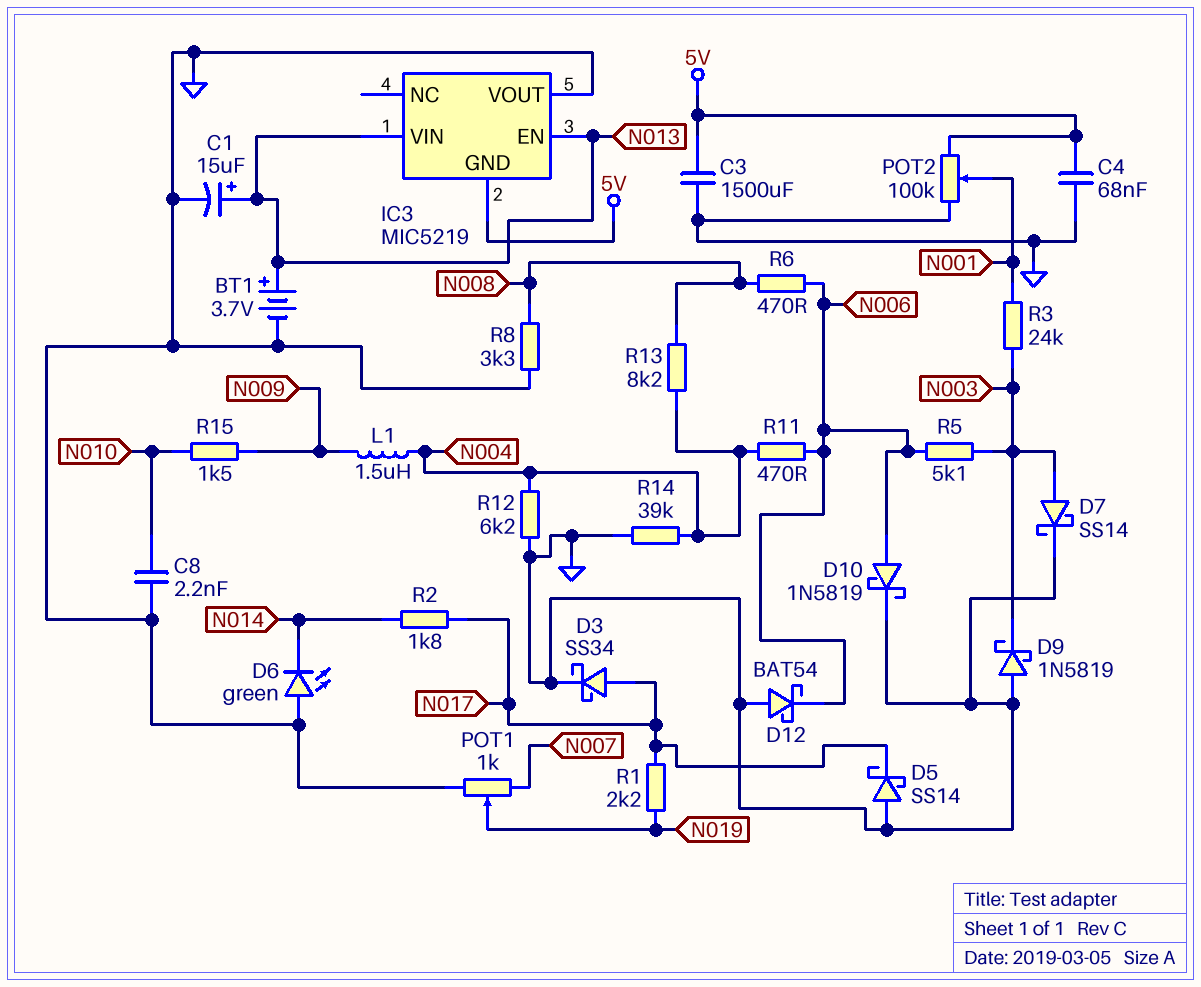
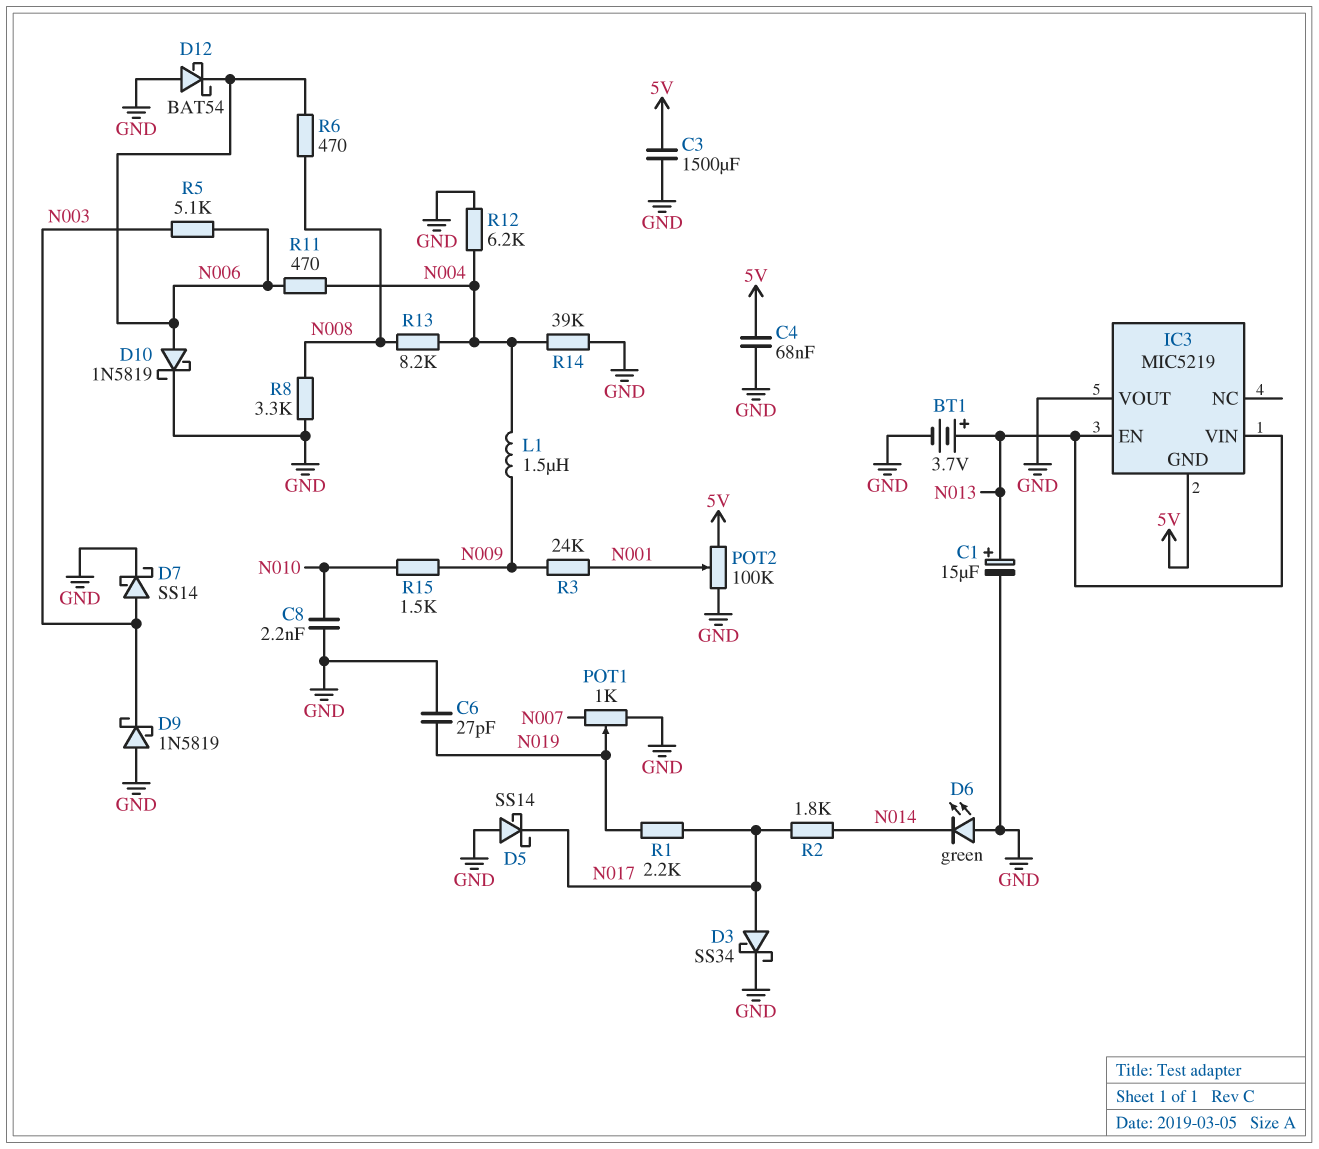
C6: none -> 27pF (GND, N019)
R3: 24k (N001, N003) -> 24k (N001, N009)

